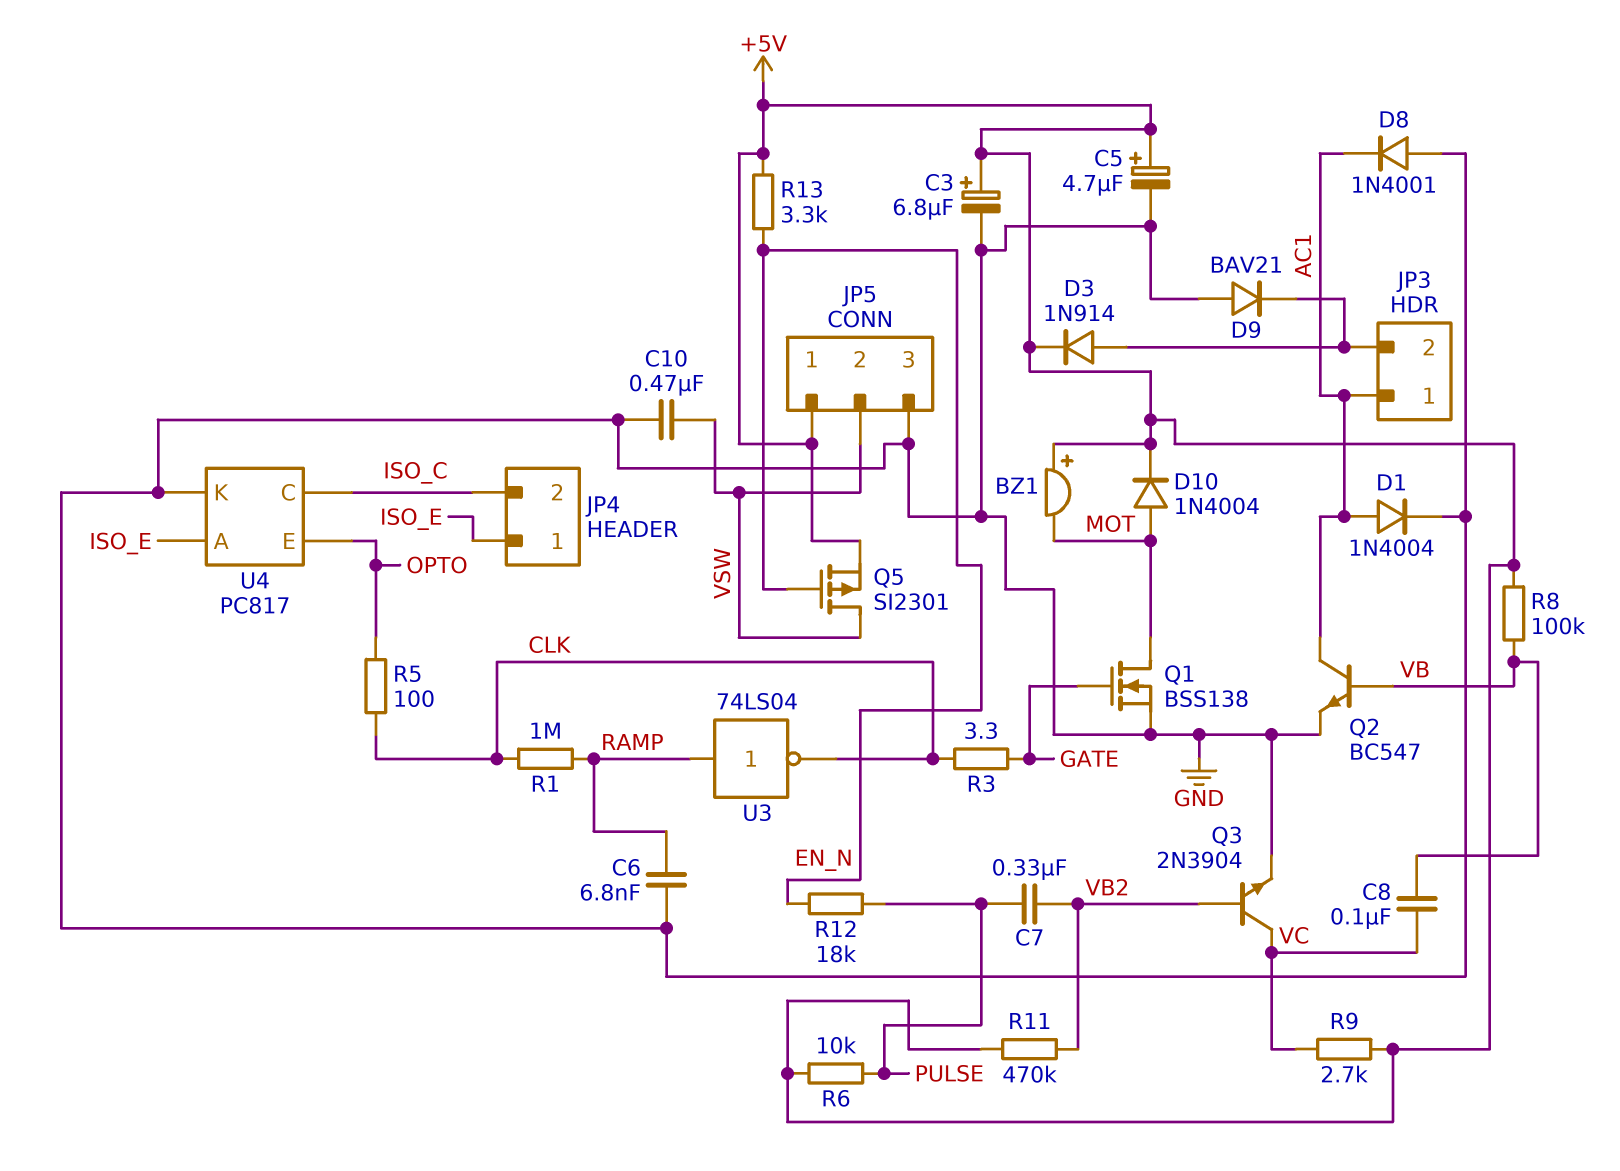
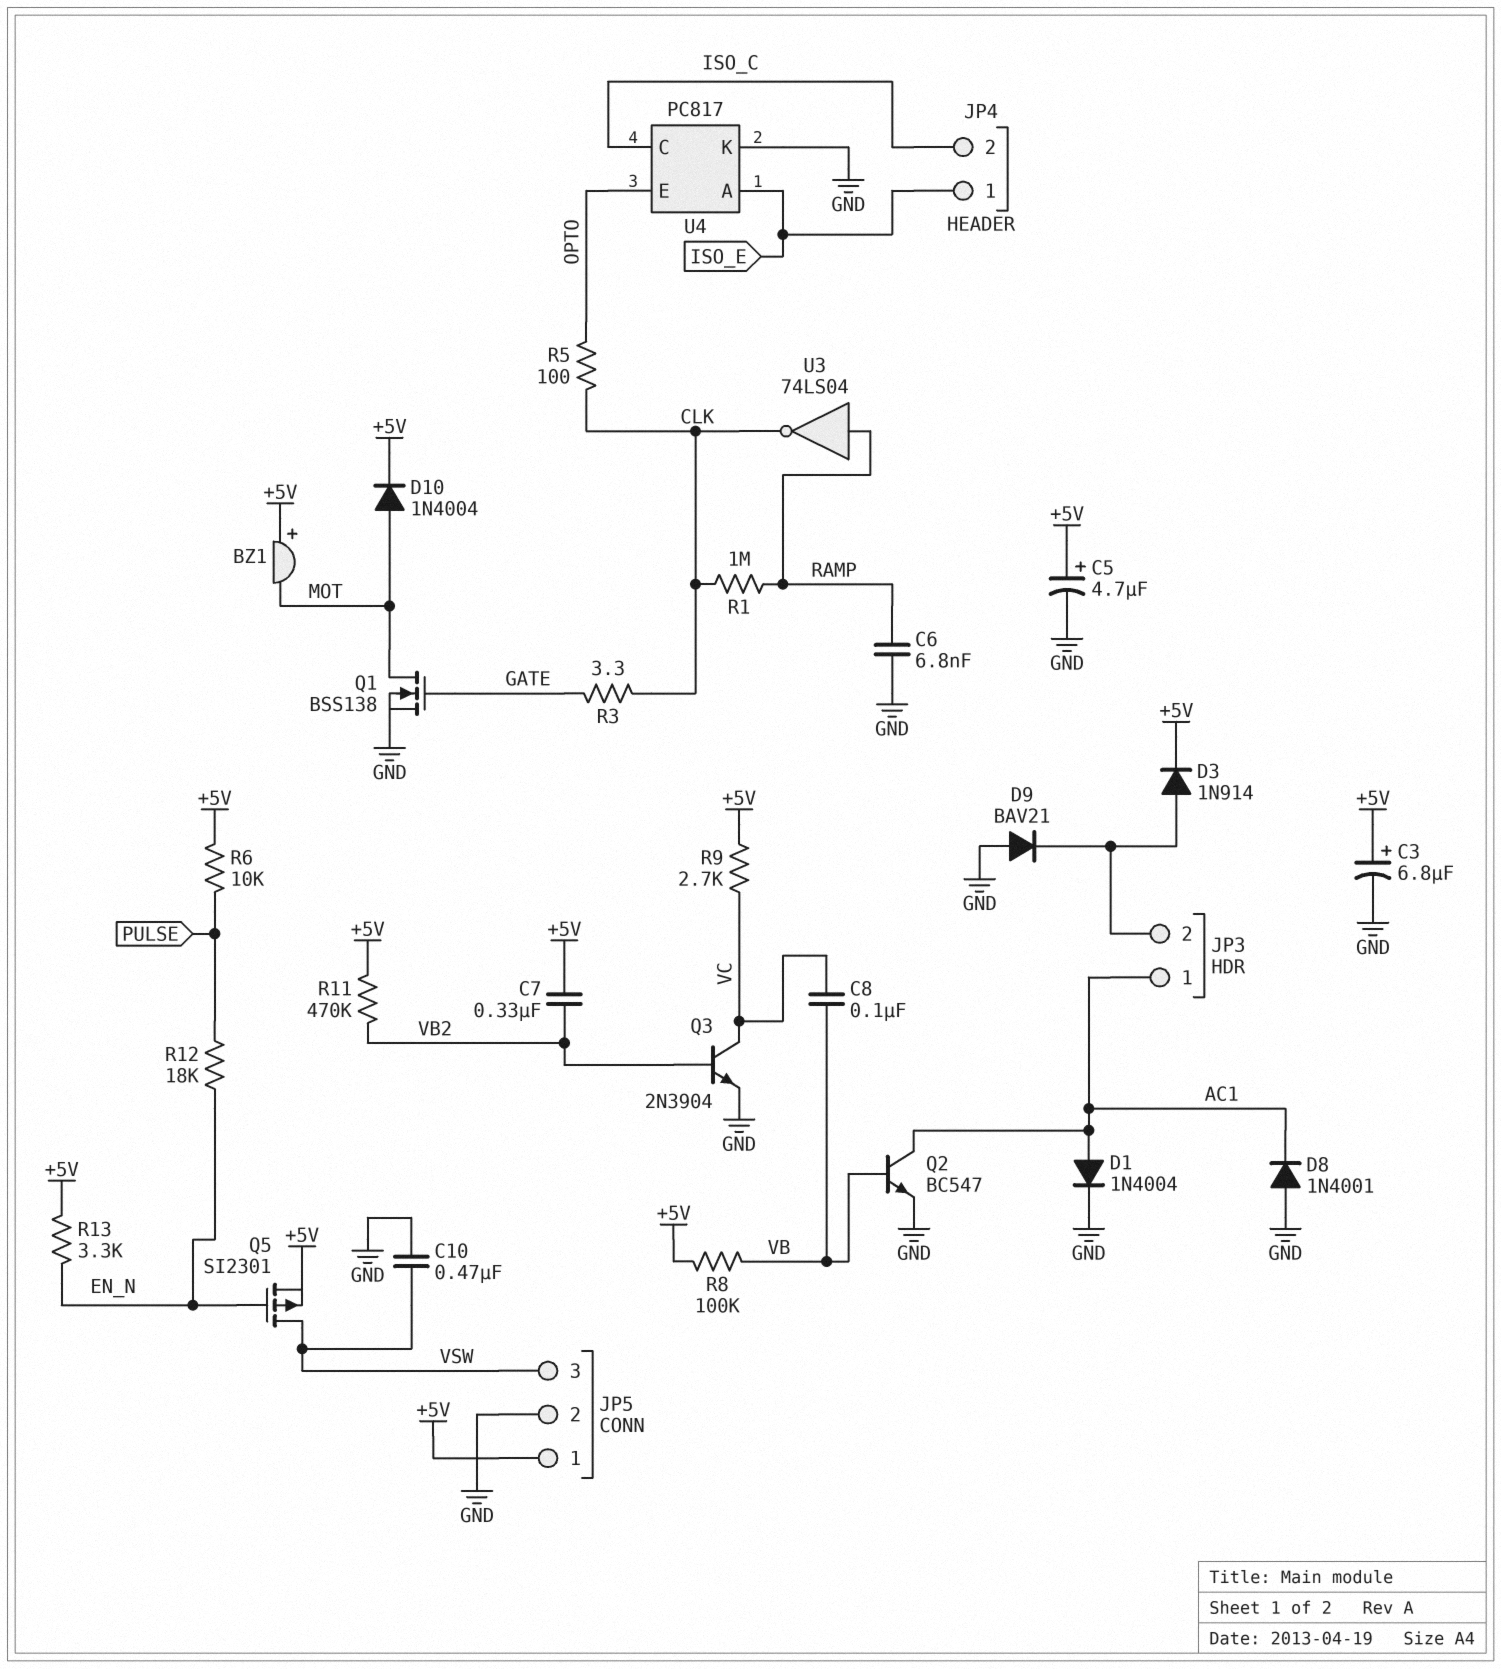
C7: 330nF (PULSE, VB2) -> 330nF (+5V, VB2)
JP5 pin 2: VSW -> GND
JP5 pin 3: GND -> VSW

